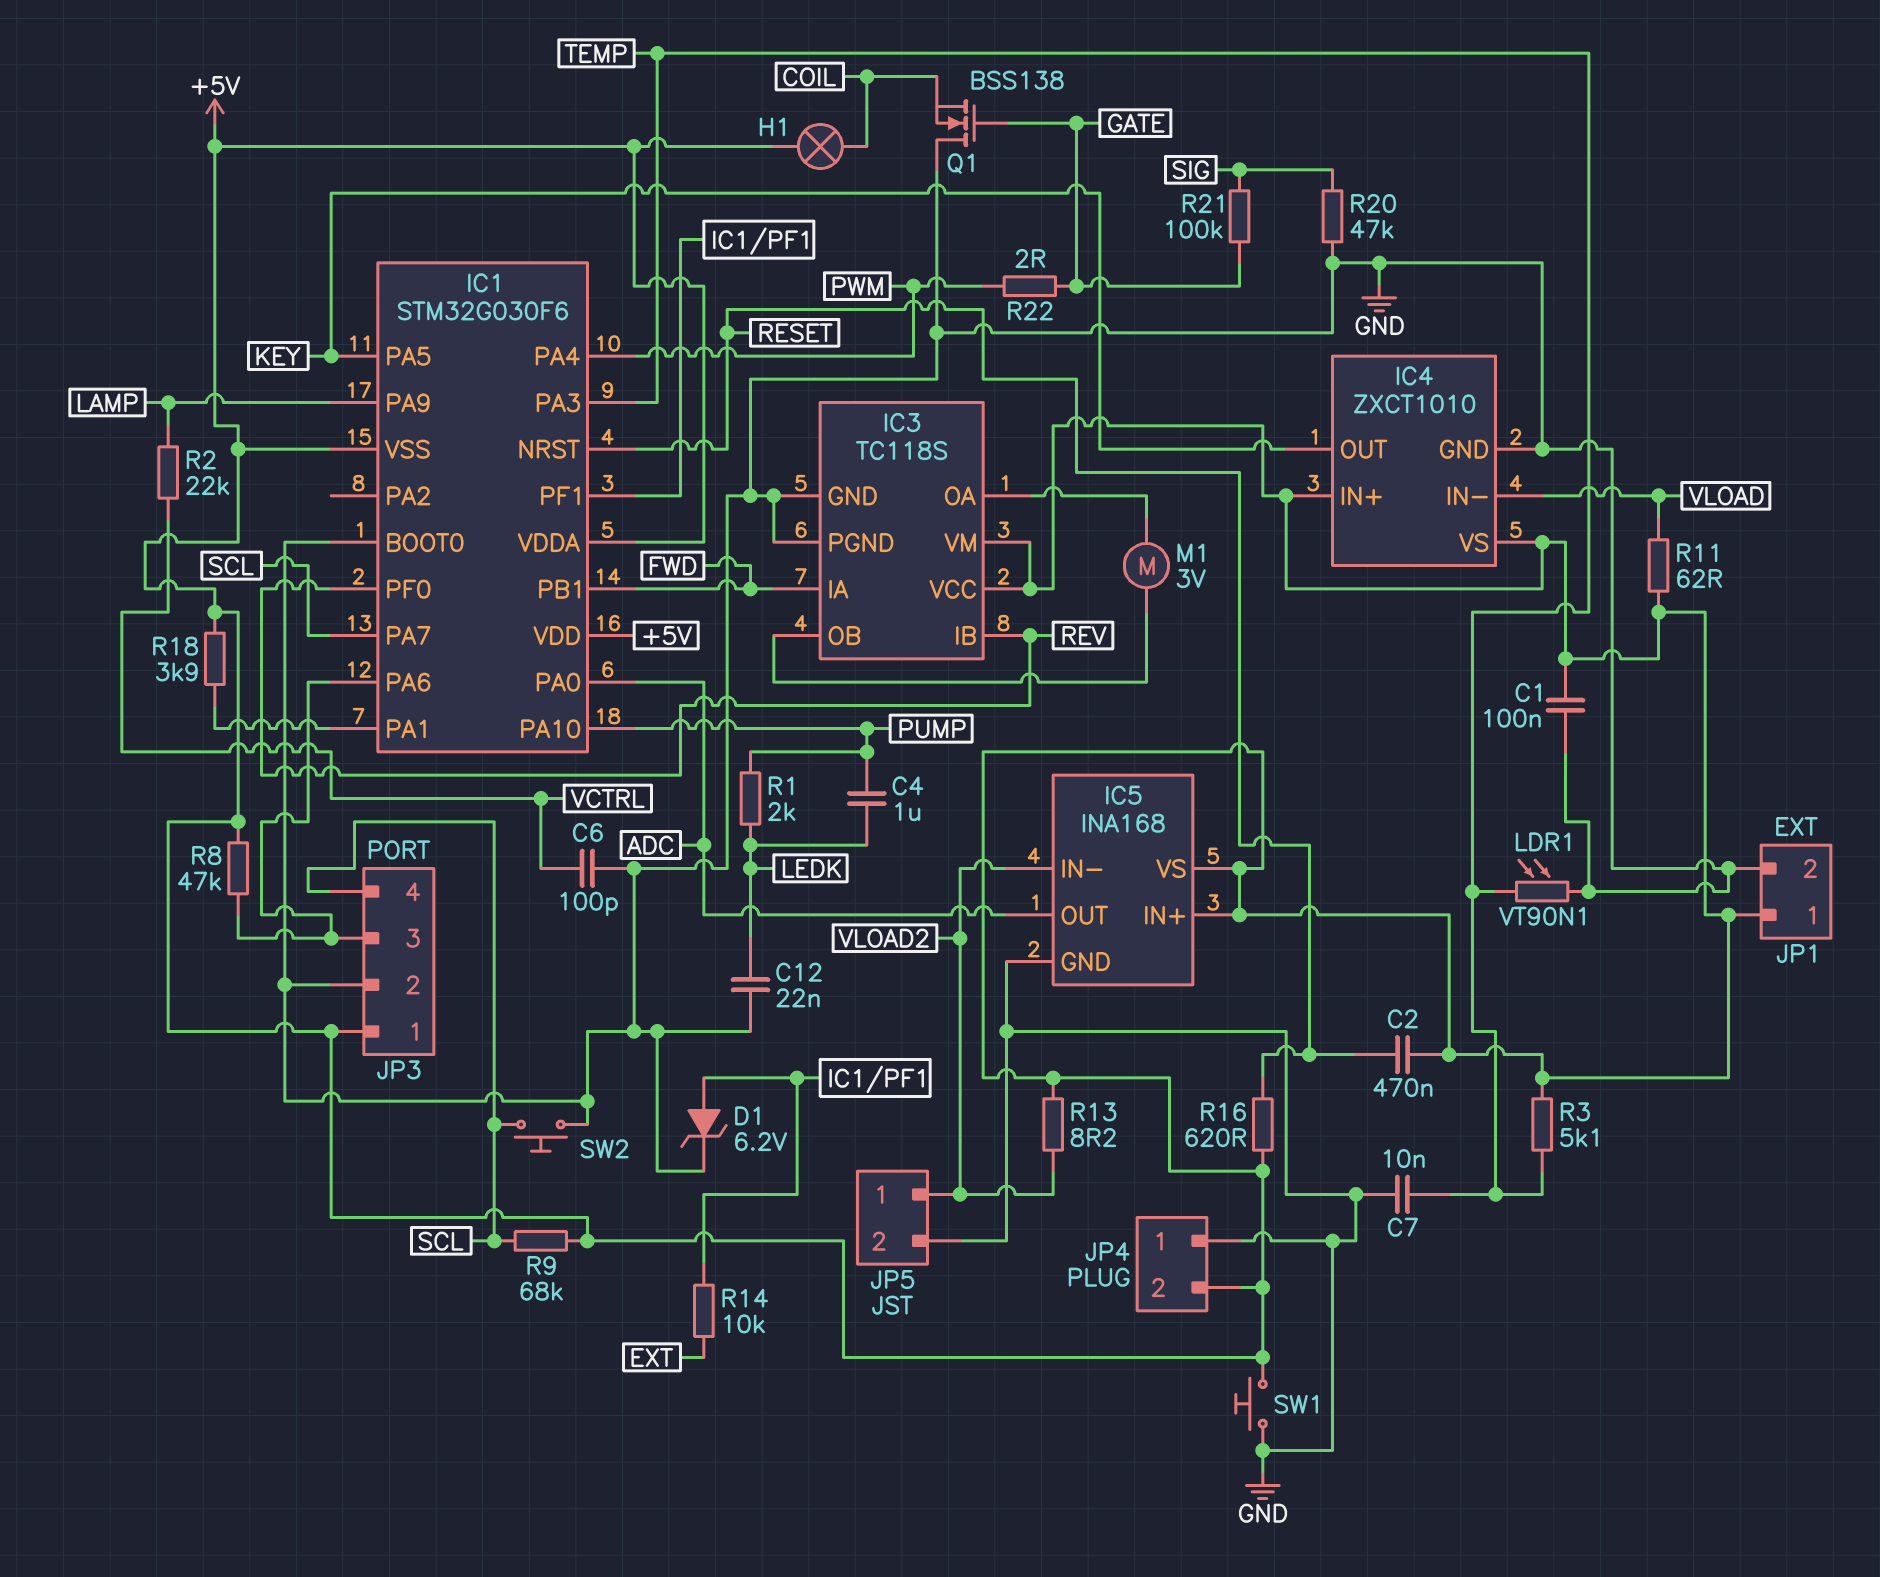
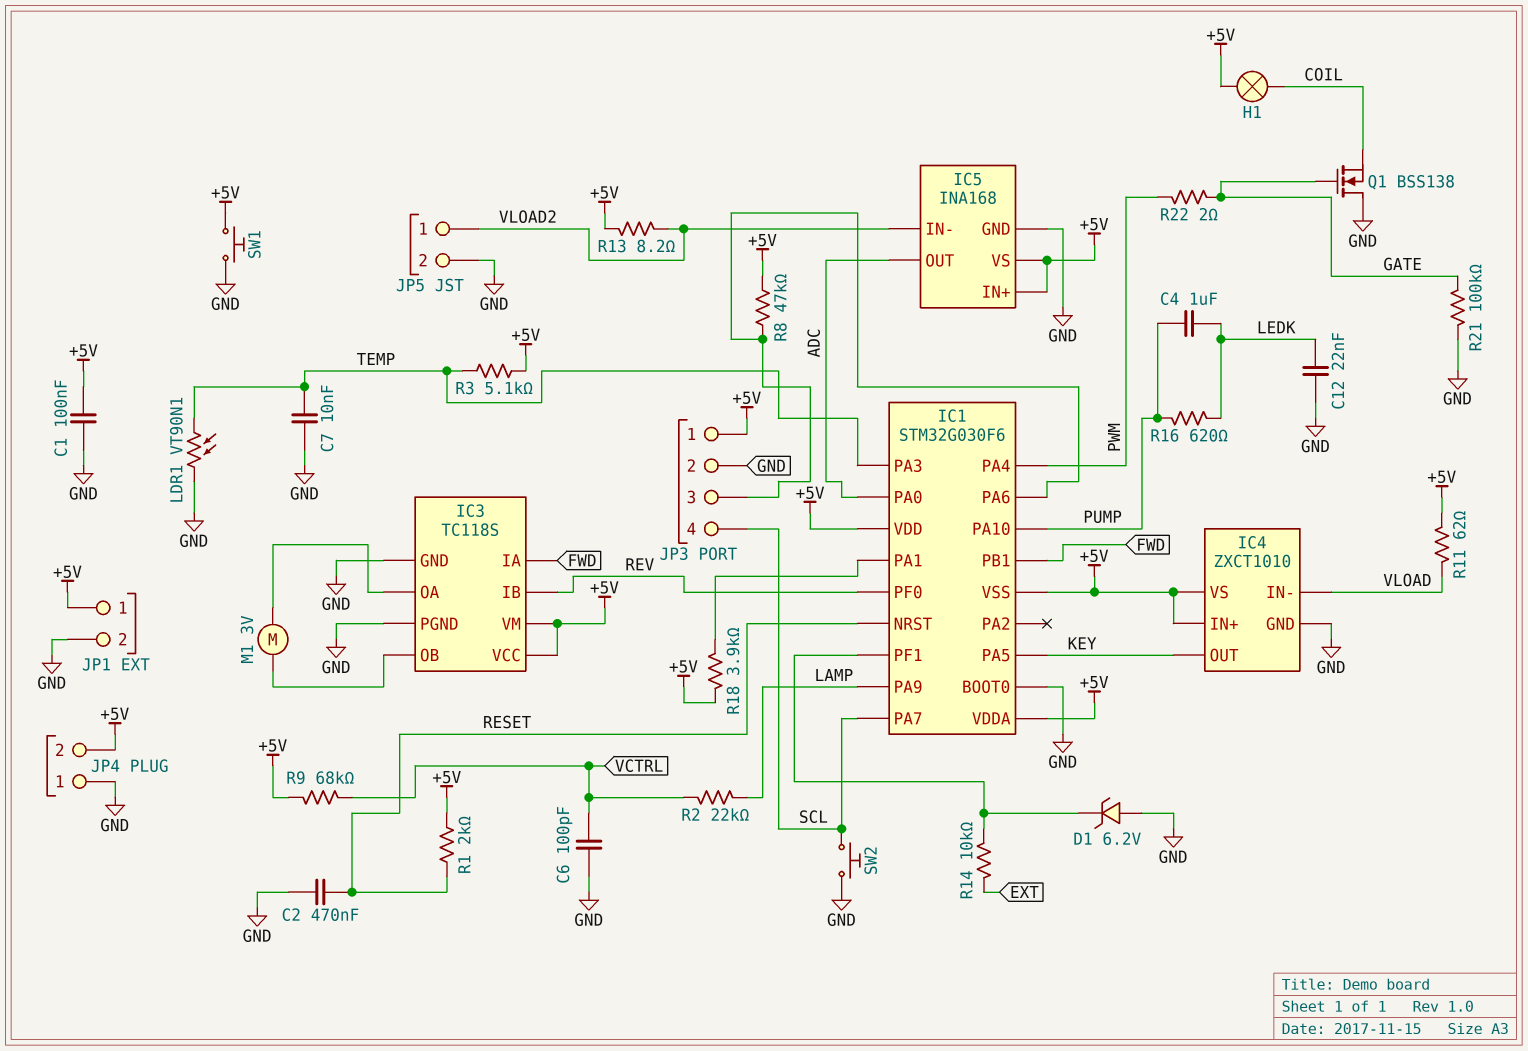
C2: 470nF (+5V, RESET) -> 470nF (GND, RESET)
D1: zener 6.2V (A IC1/PF1, K GND) -> zener 6.2V (A GND, K IC1/PF1)
R1: 2k (LEDK, PUMP) -> 2k (+5V, RESET)
R9: 68k (+5V, SCL) -> 68k (+5V, VCTRL)
R16: 620 (+5V, RESET) -> 620 (LEDK, PUMP)
R20: 47k (GND, SIG) -> none
R21: 100k (GATE, SIG) -> 100k (GATE, GND)

